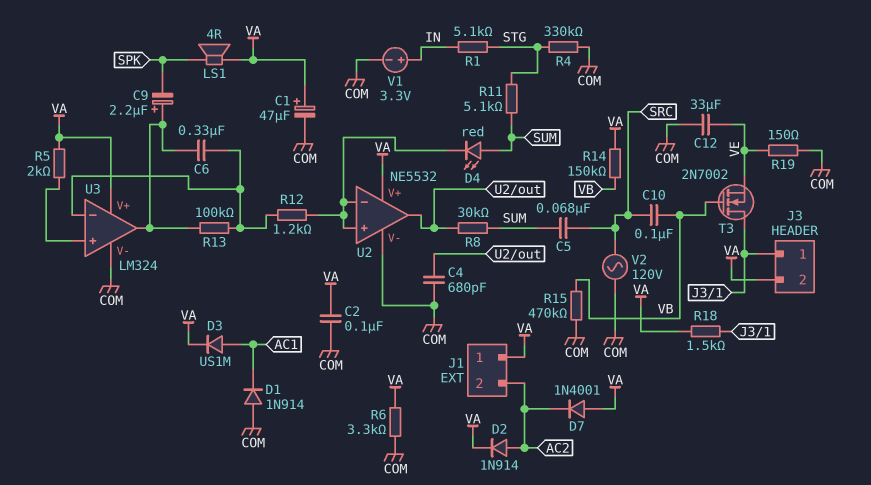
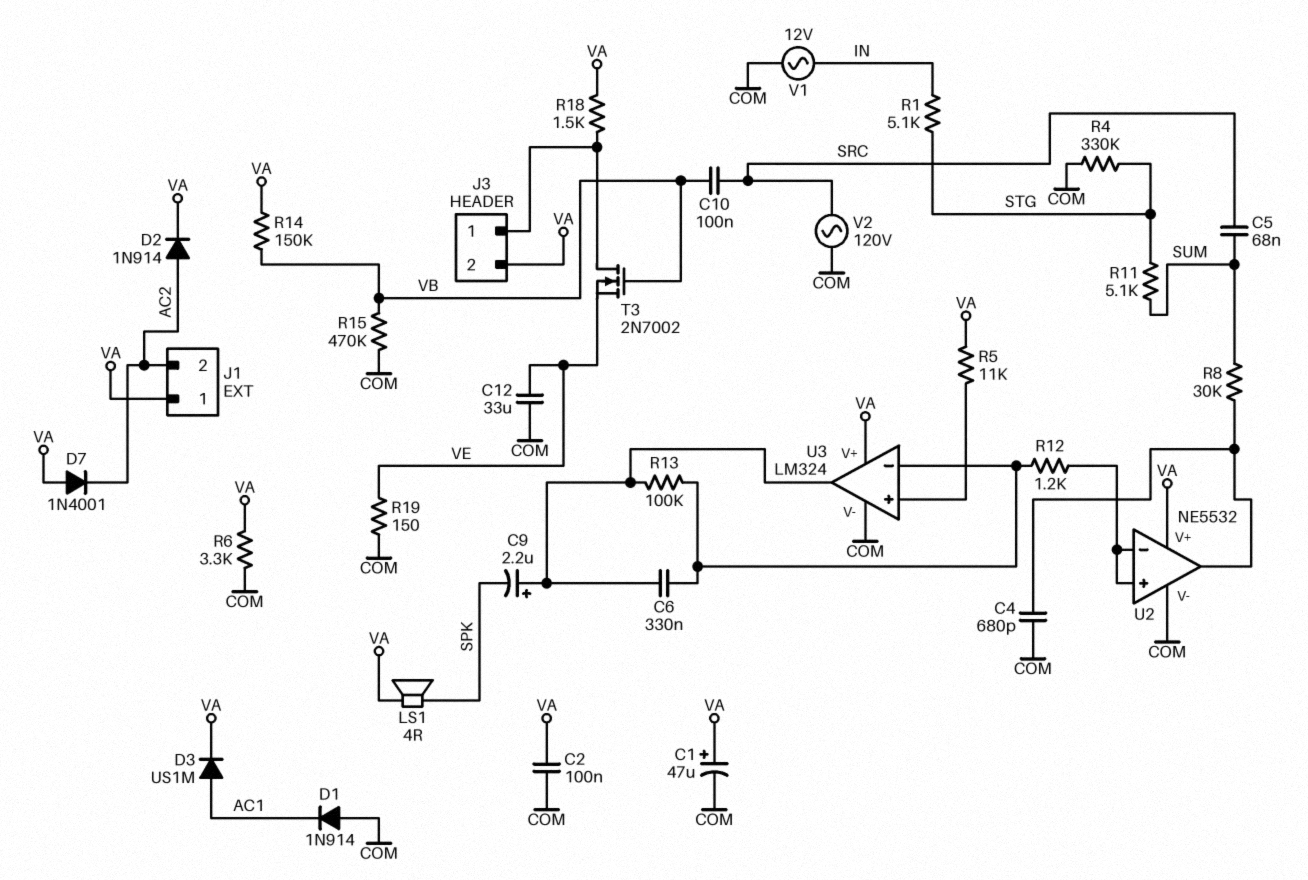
D4: LED red (A SUM, K U2/in+) -> none
R5: 2k (U3/in+, VA) -> 11k (U3/in+, VA)
V1: 3.3V (plus IN, minus COM) -> AC 12V (COM, IN)

